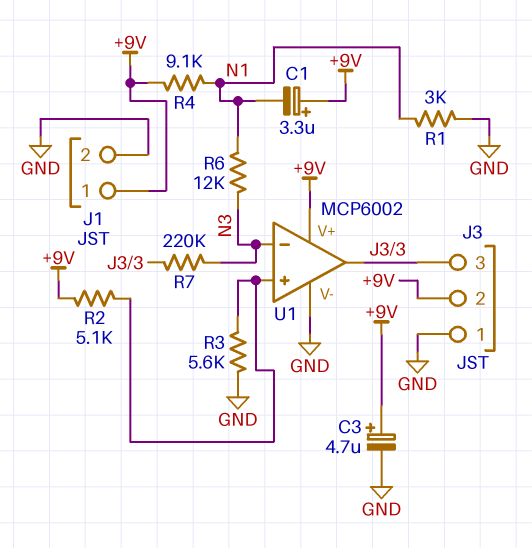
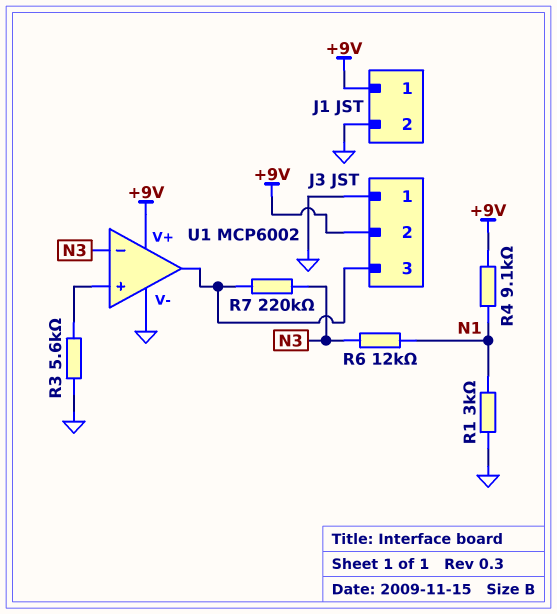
C1: 3.3uF (plus +9V, minus N1) -> none
C3: 4.7uF (plus +9V, minus GND) -> none
R2: 5.1k (+9V, U1/in+) -> none

